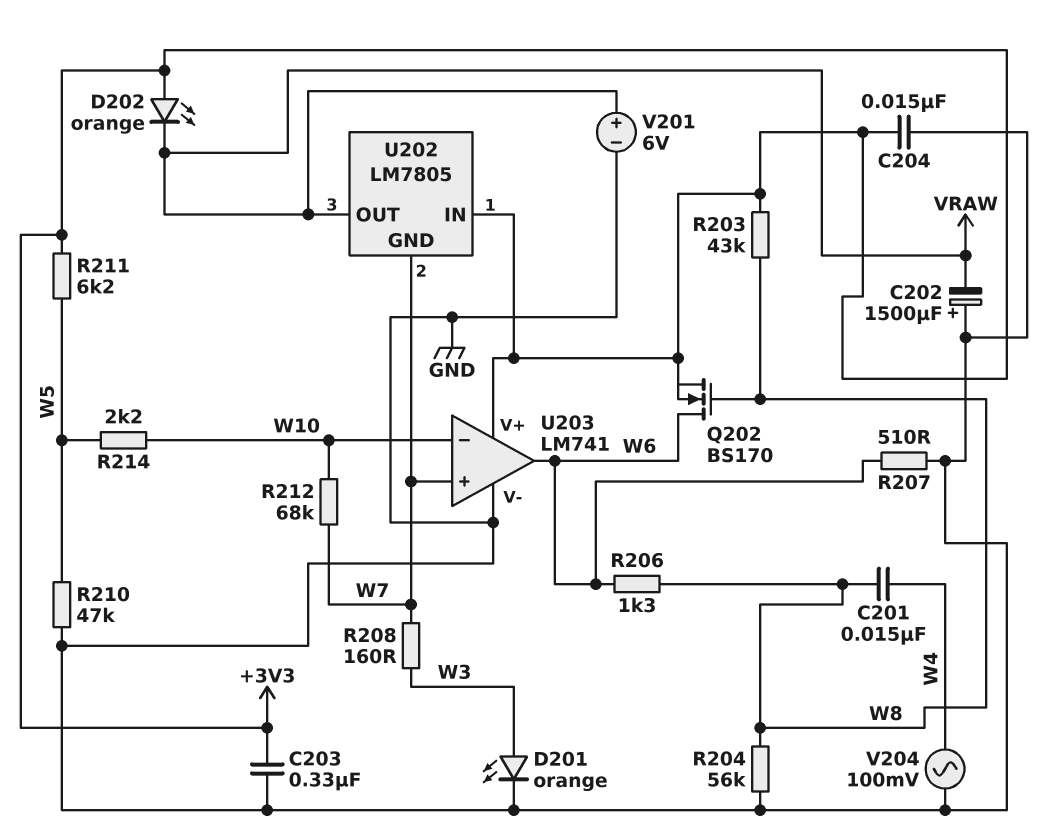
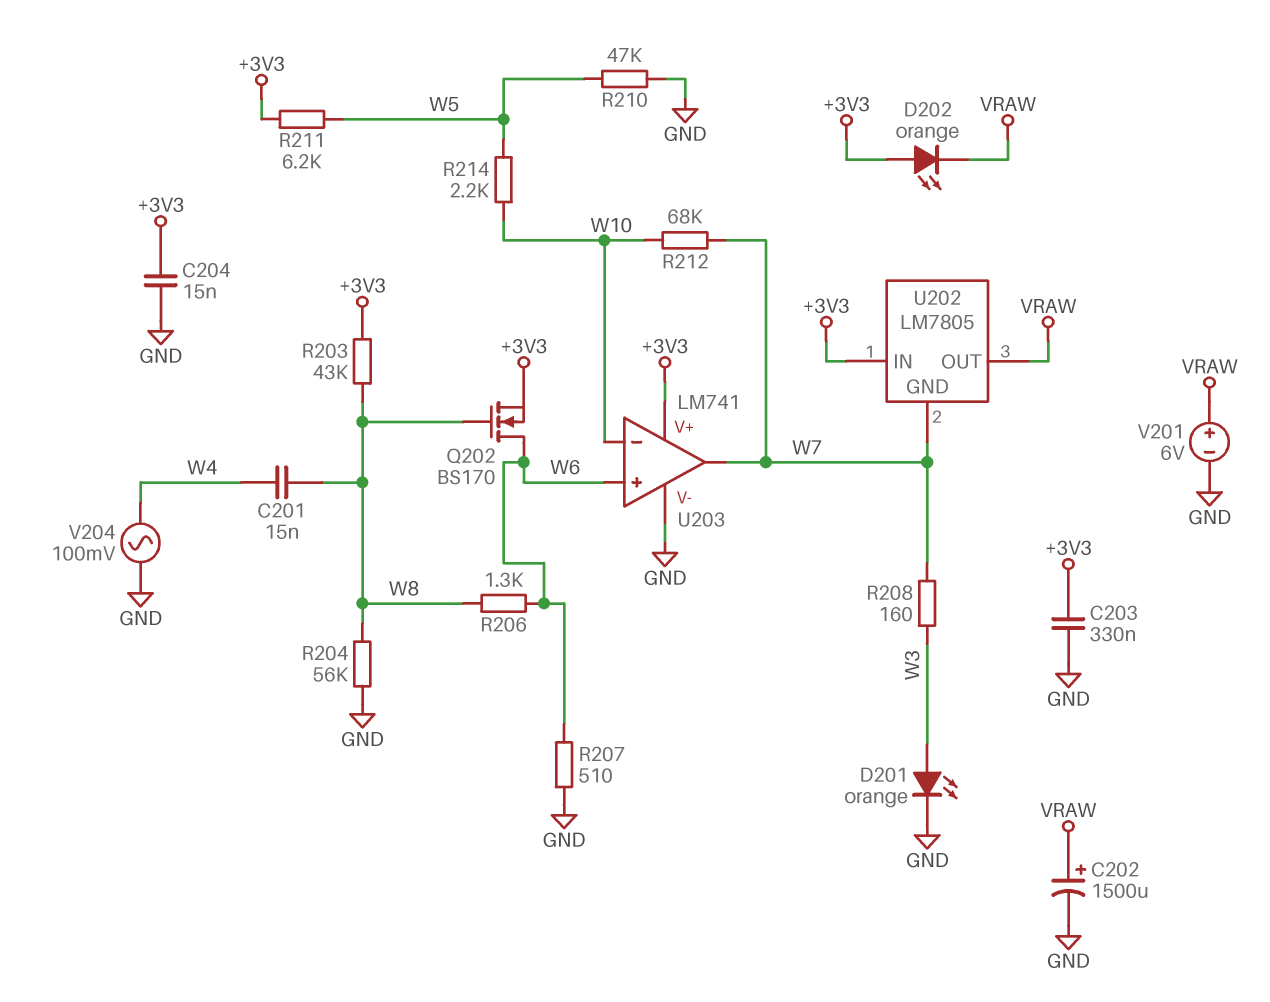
C202: 1500uF (plus GND, minus VRAW) -> 1500uF (plus VRAW, minus GND)
U203 pin in+: W7 -> W6
U203 pin out: W6 -> W7

